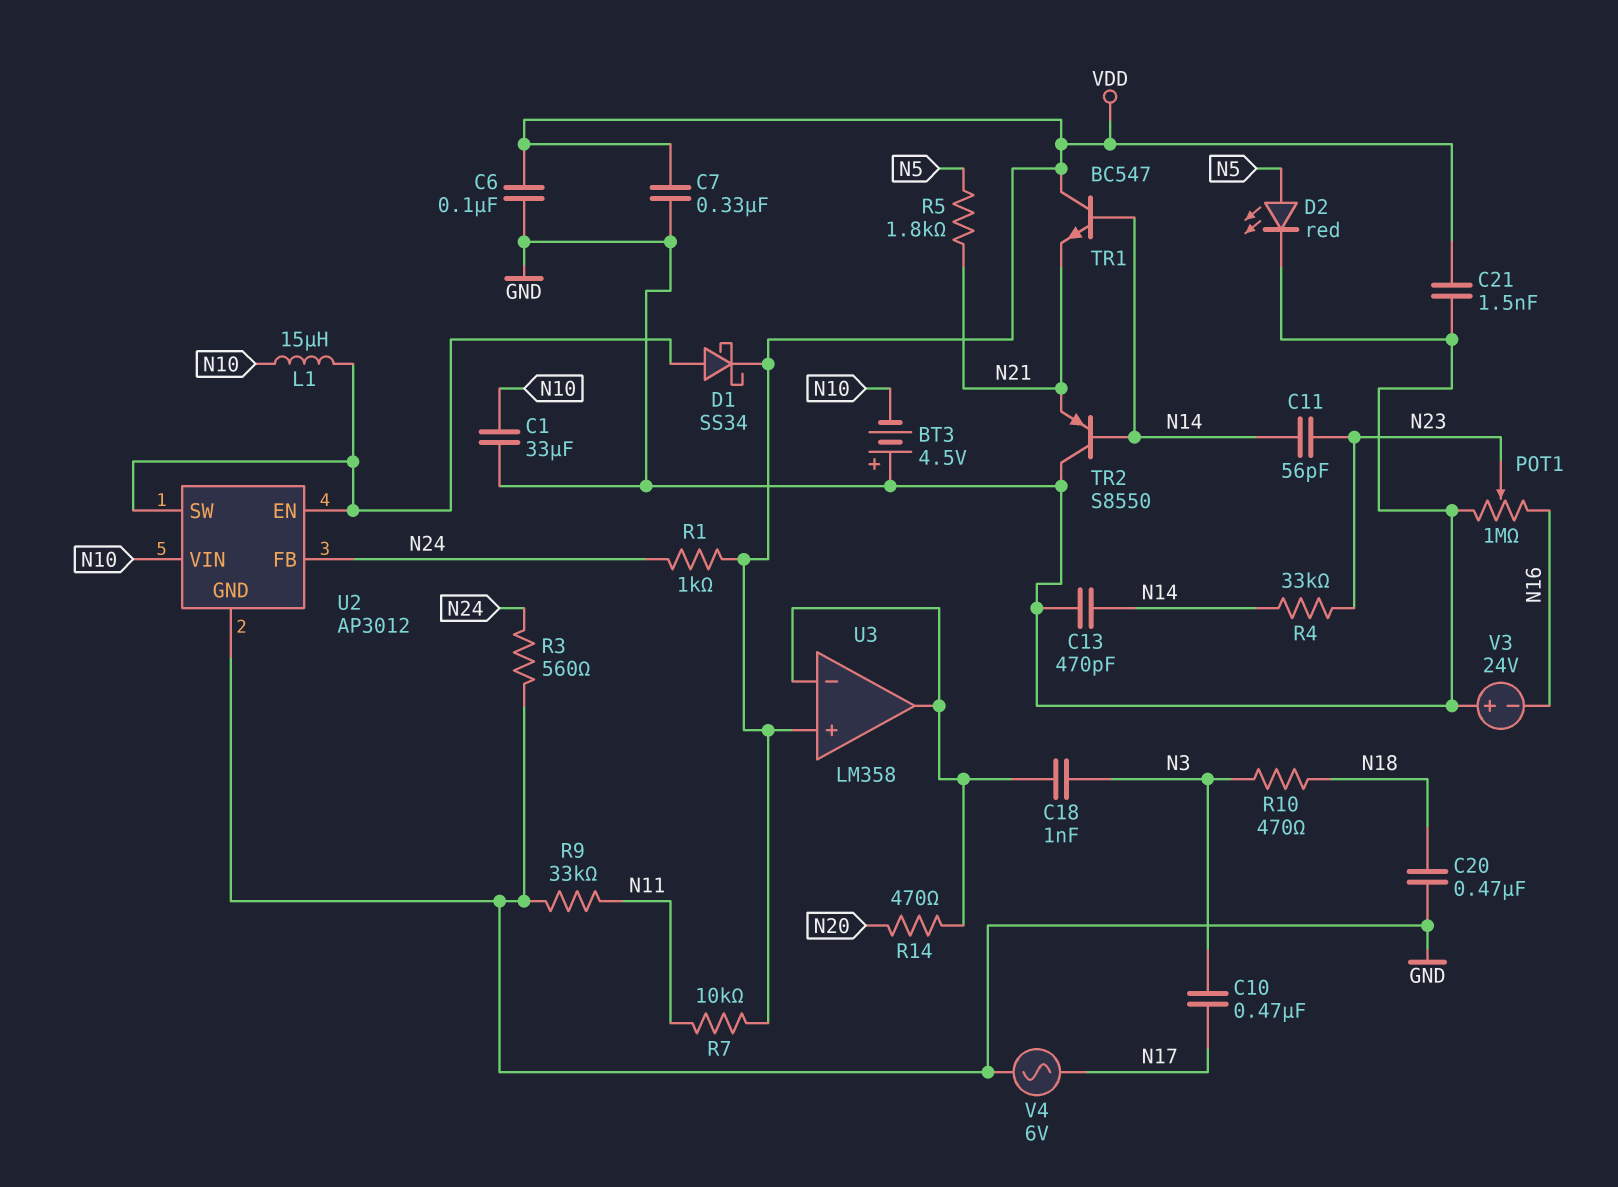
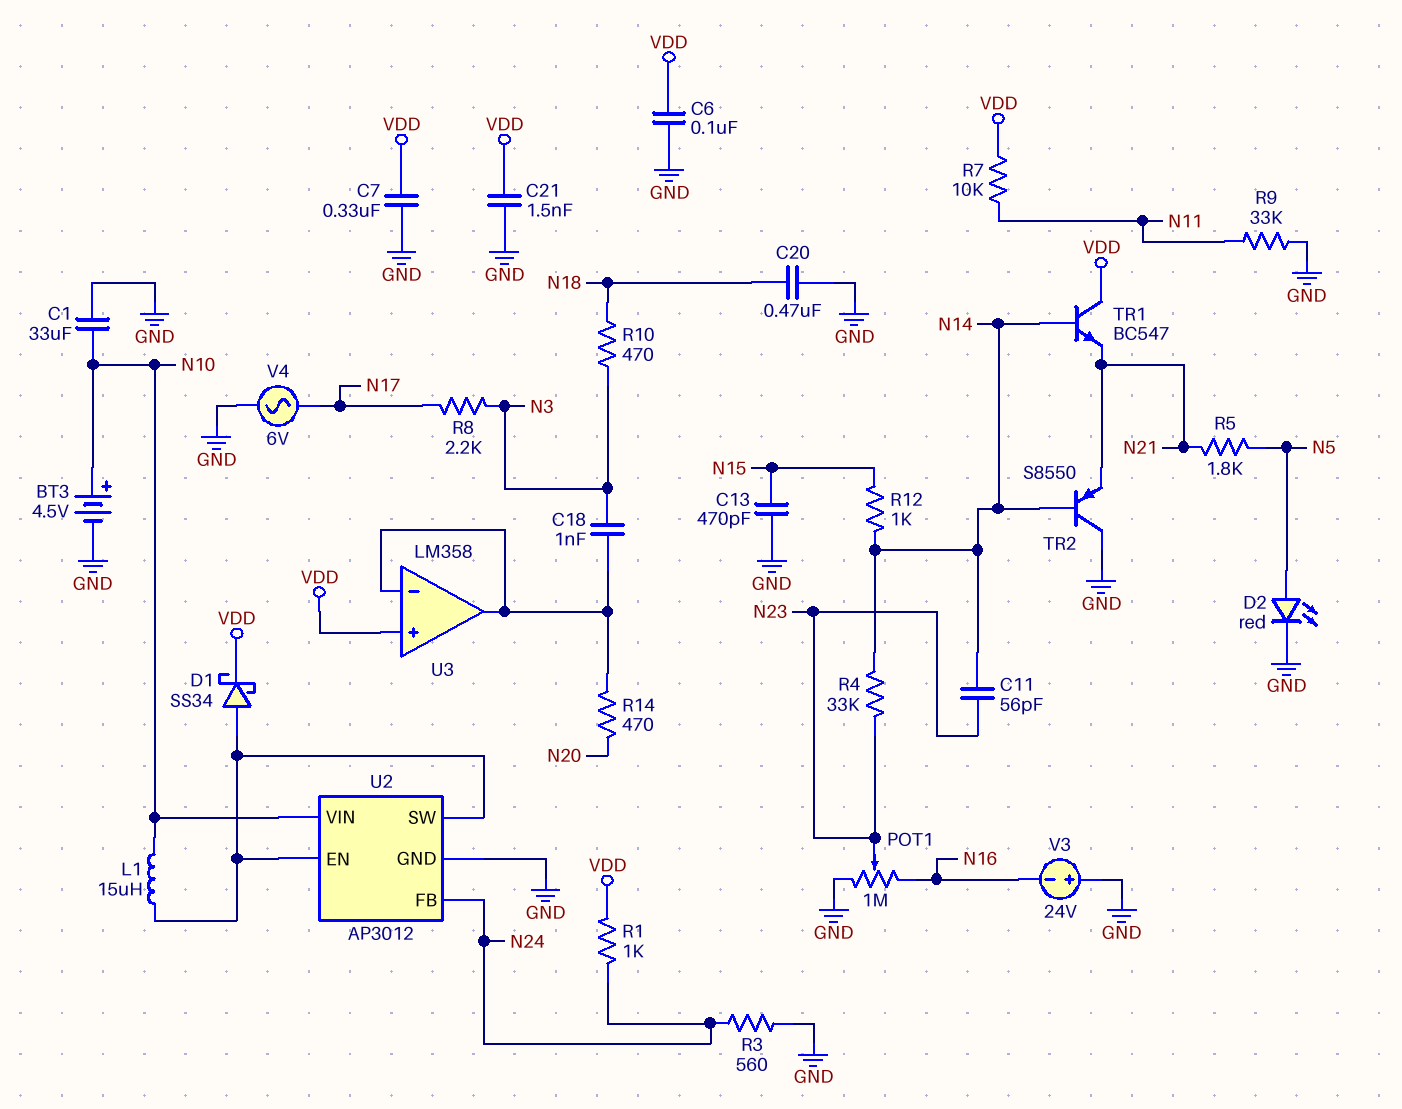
BT3: 4.5V (plus GND, minus N10) -> 4.5V (plus N10, minus GND)
C10: 470nF (N3, N17) -> none
C13: 470pF (GND, N14) -> 470pF (GND, N15)
R8: none -> 2.2k (N3, N17)
R12: none -> 1k (N14, N15)

